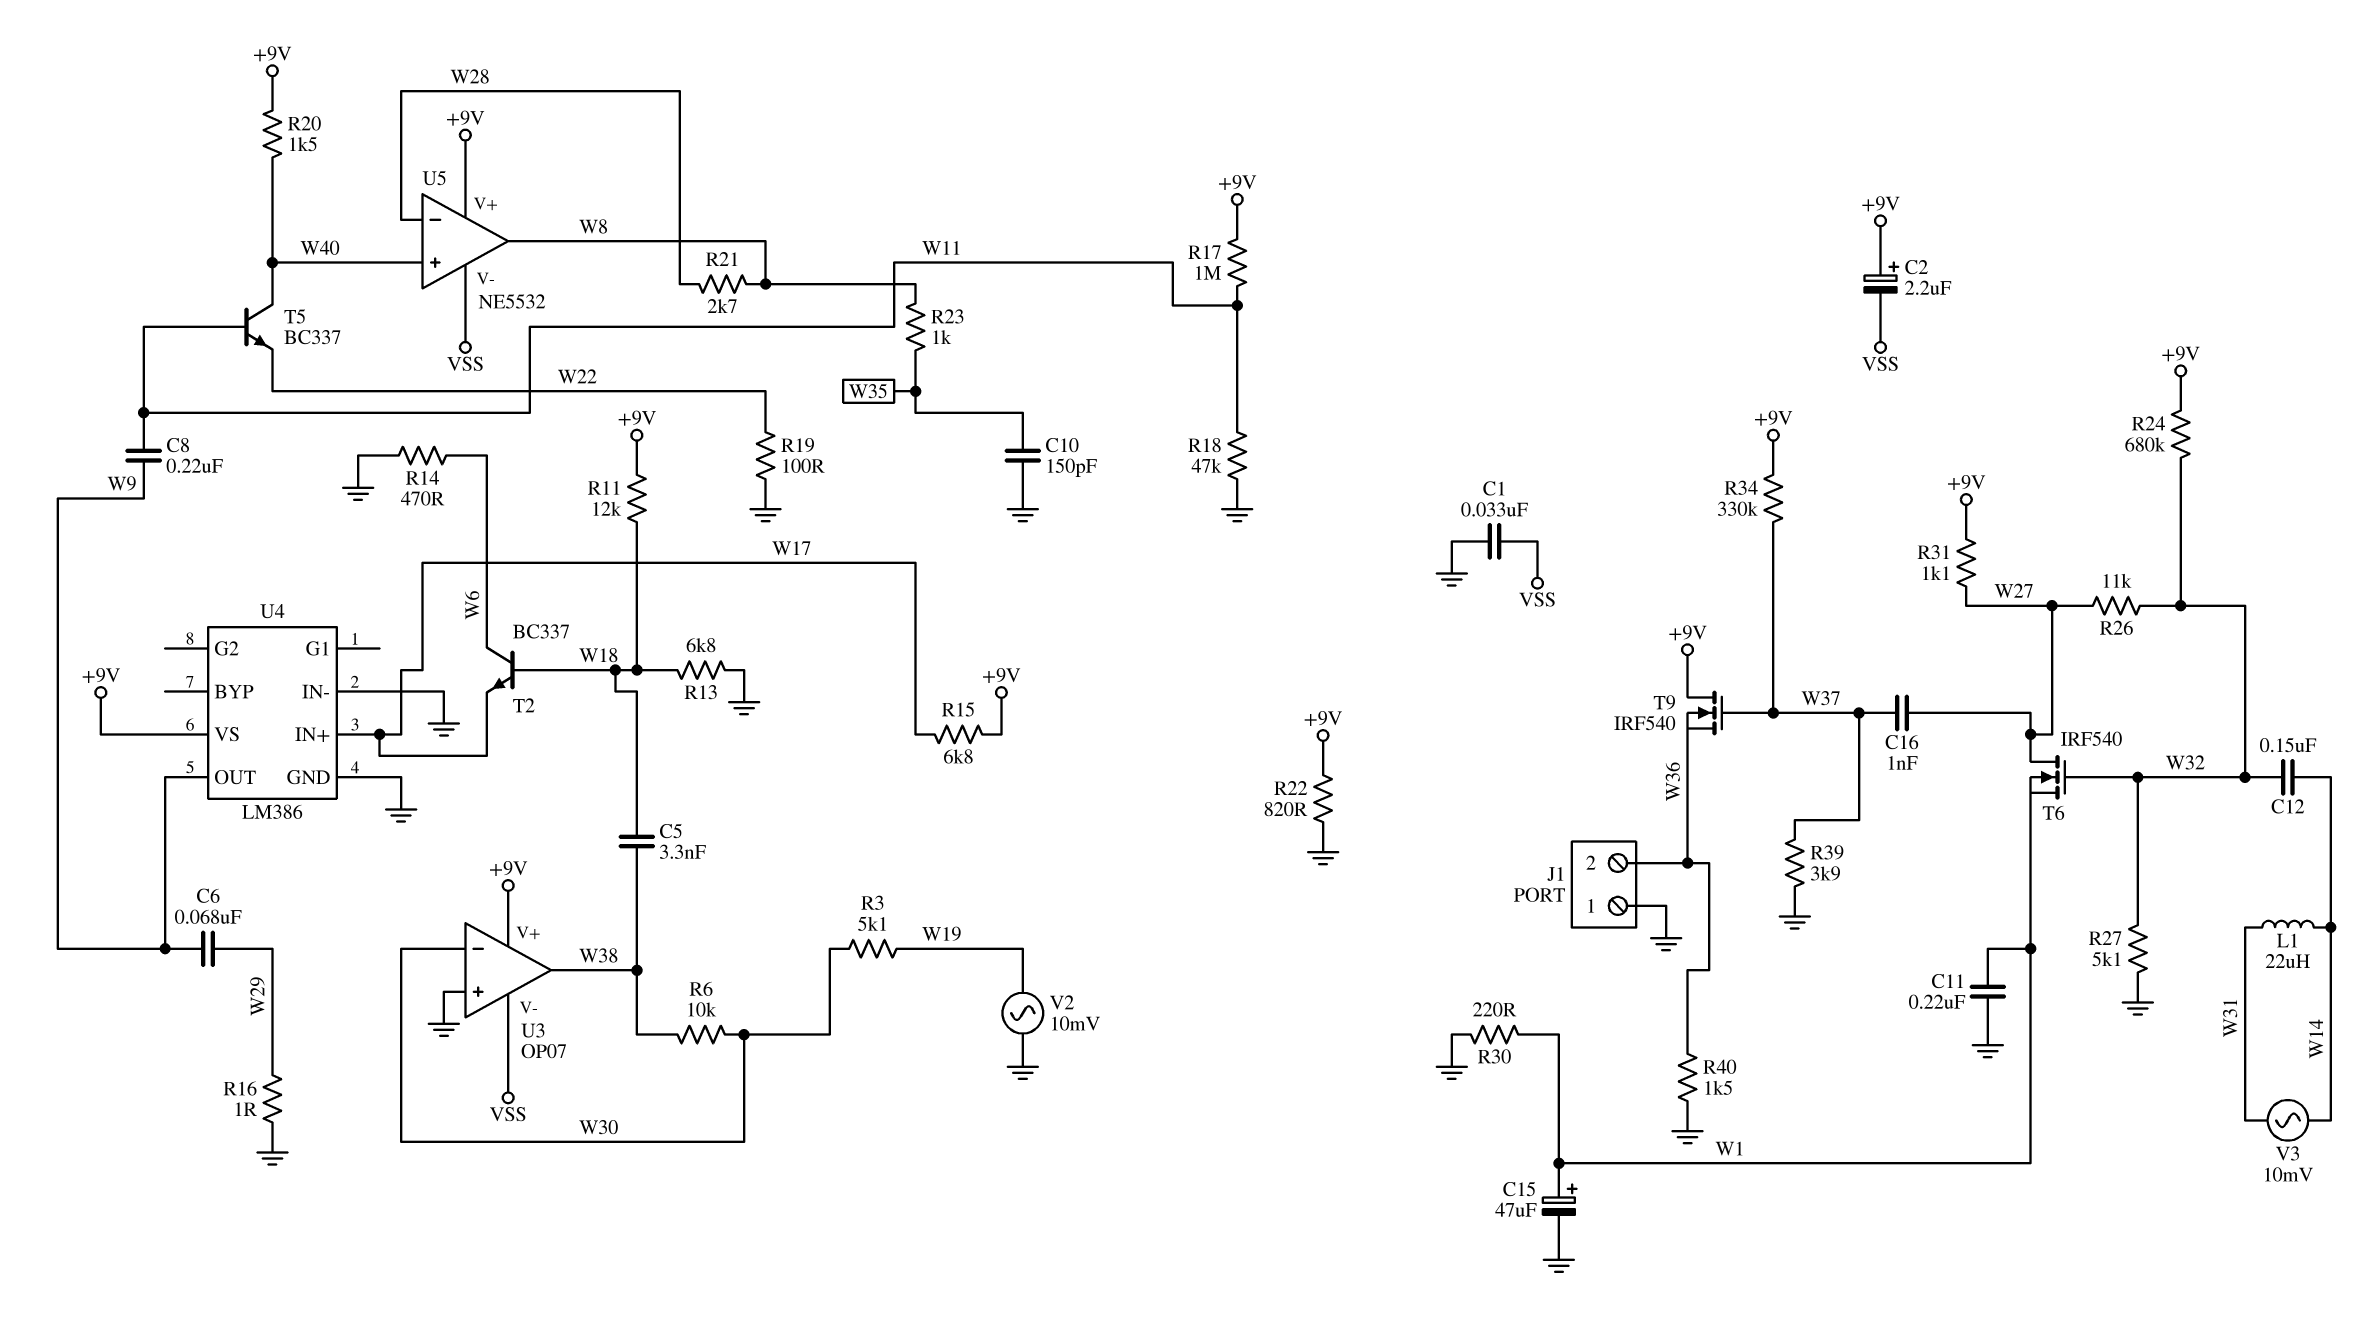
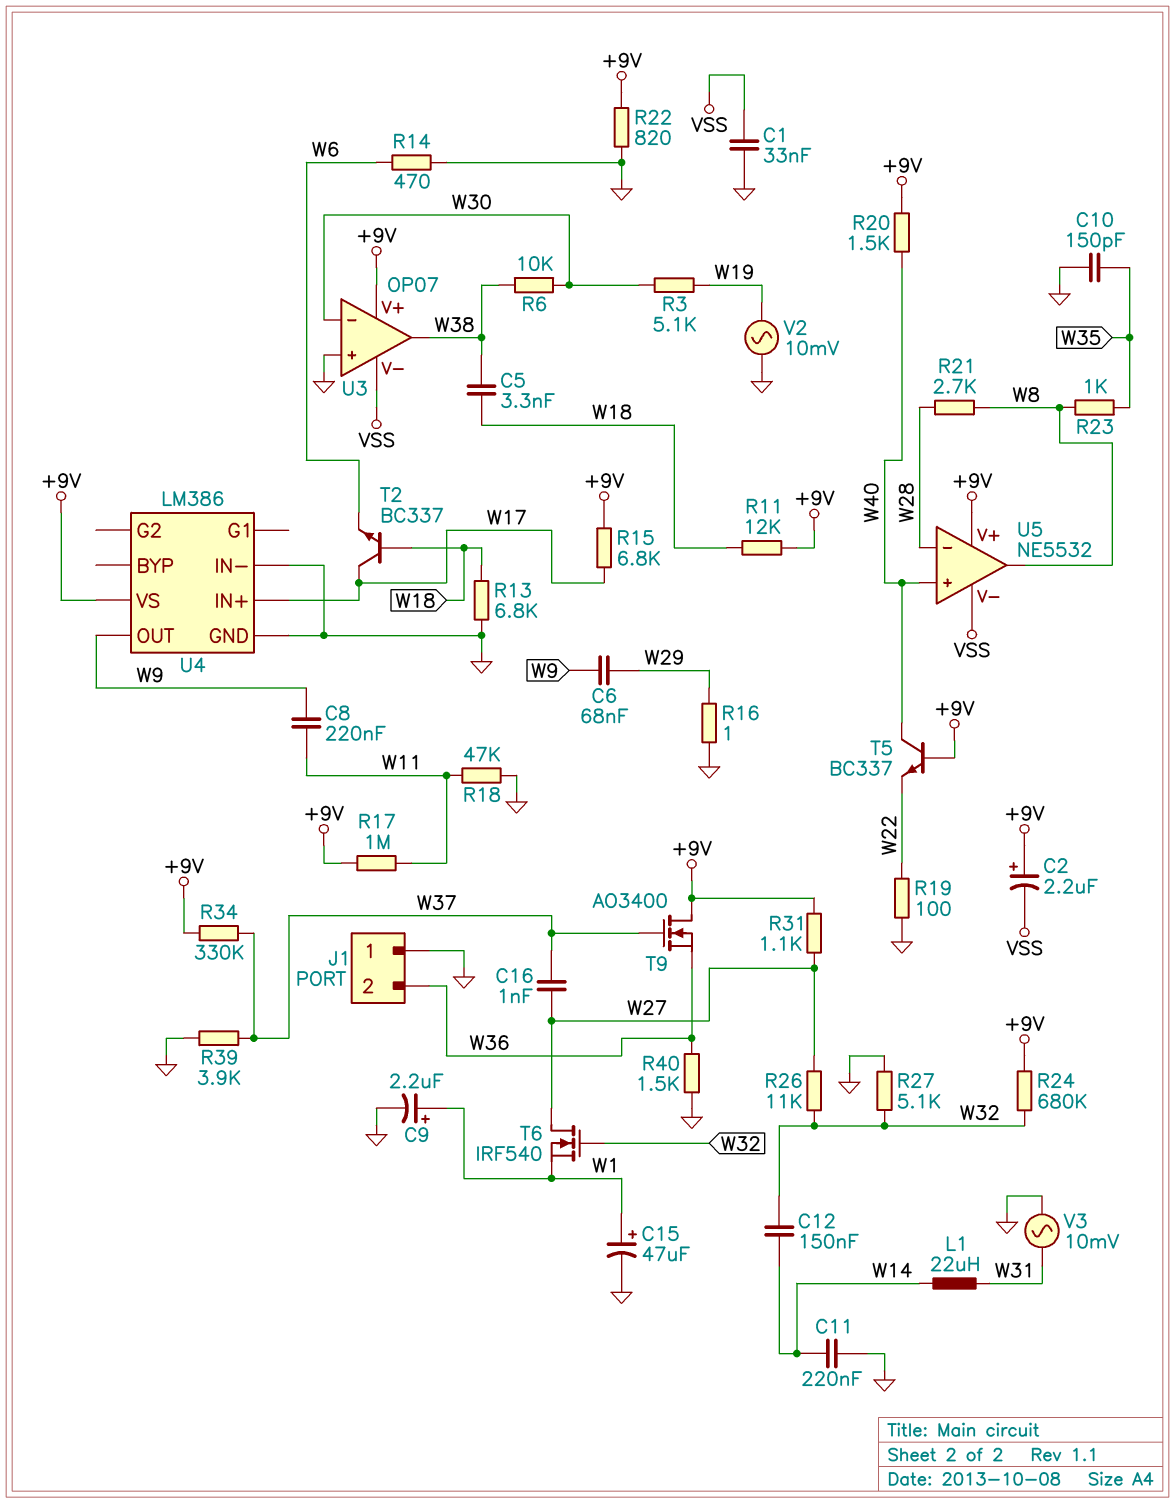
C9: none -> 2.2uF (plus W1, minus GND)
C11: 220nF (GND, W1) -> 220nF (GND, W14)
R30: 220 (GND, W1) -> none
T2: NPN BC337 (B W18, C W6, E W17) -> NPN BC337 (B W18, C W17, E W6)
T5: NPN BC337 (B W11, C W40, E W22) -> NPN BC337 (B +9V, C W40, E W22)
T9: NMOS IRF540 (G W37, D +9V, S W36) -> NMOS AO3400 (G W37, D +9V, S W36)
V3: AC 10mV (W14, W31) -> AC 10mV (GND, W31)

